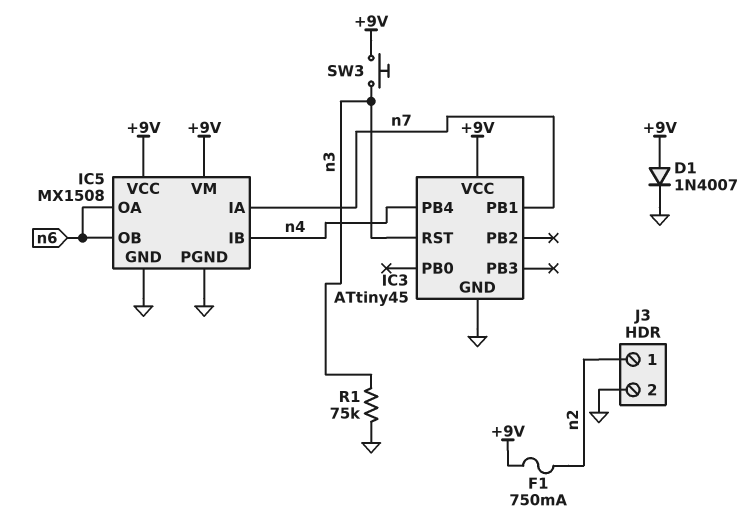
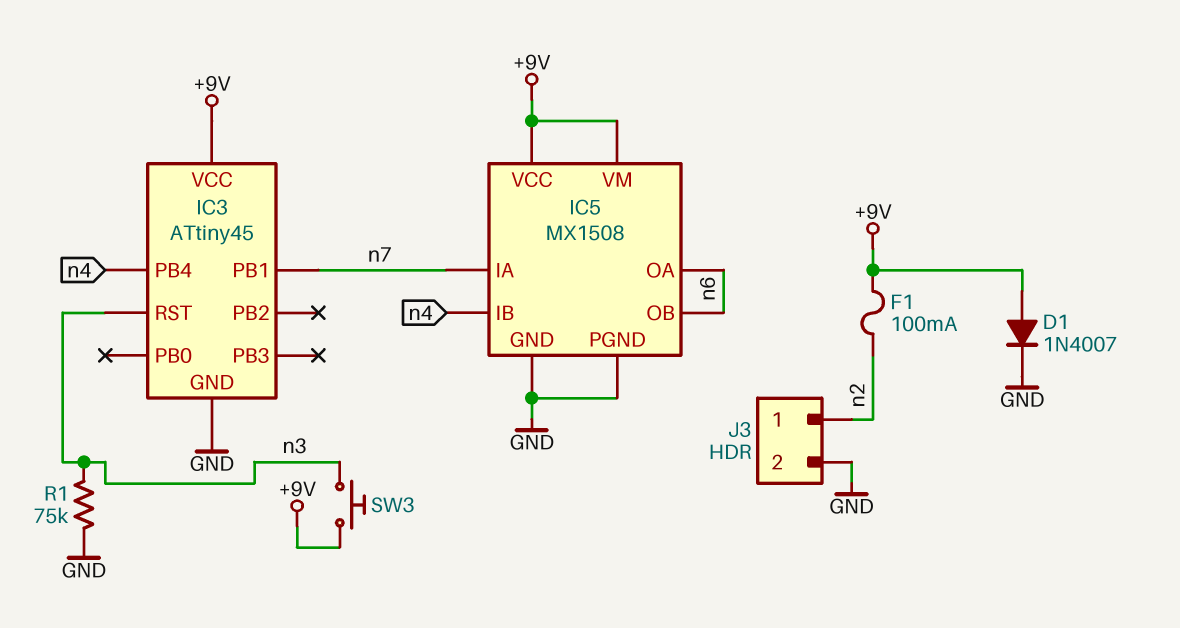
F1: 750mA (+9V, n2) -> 100mA (+9V, n2)

